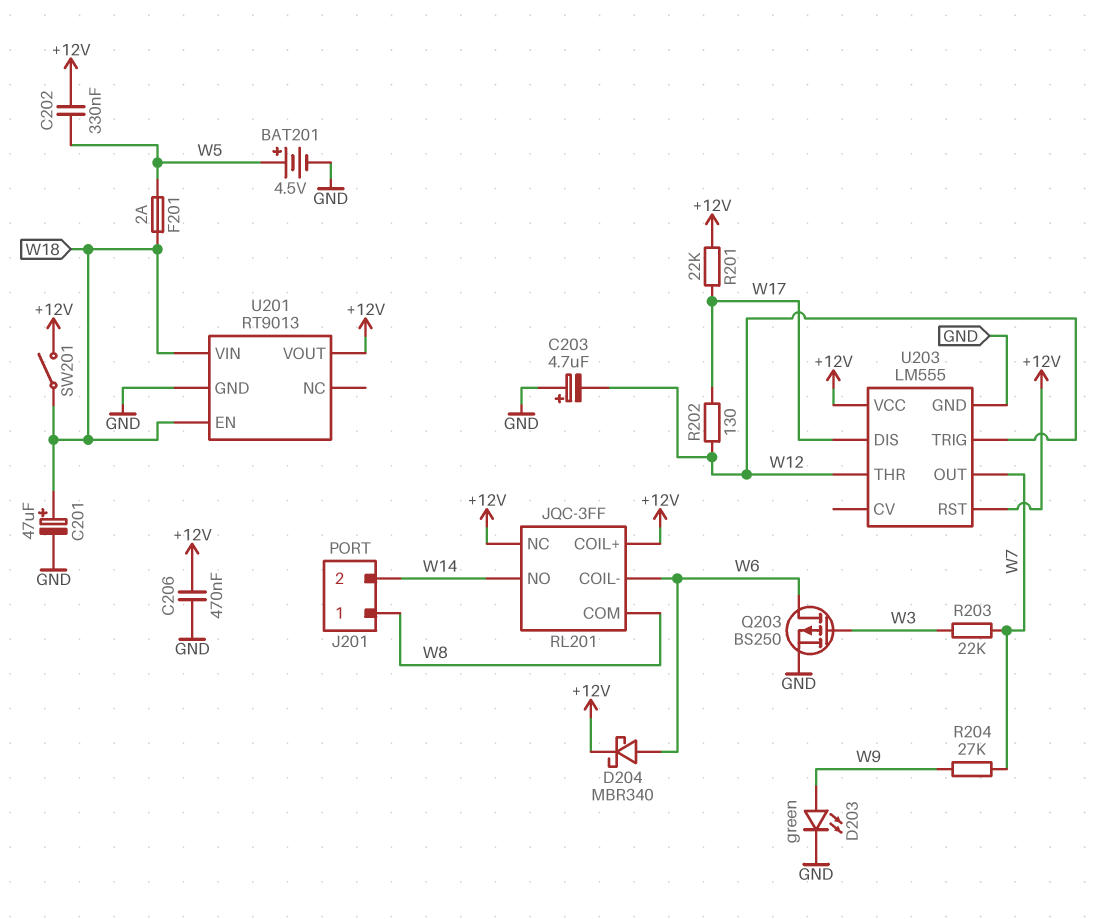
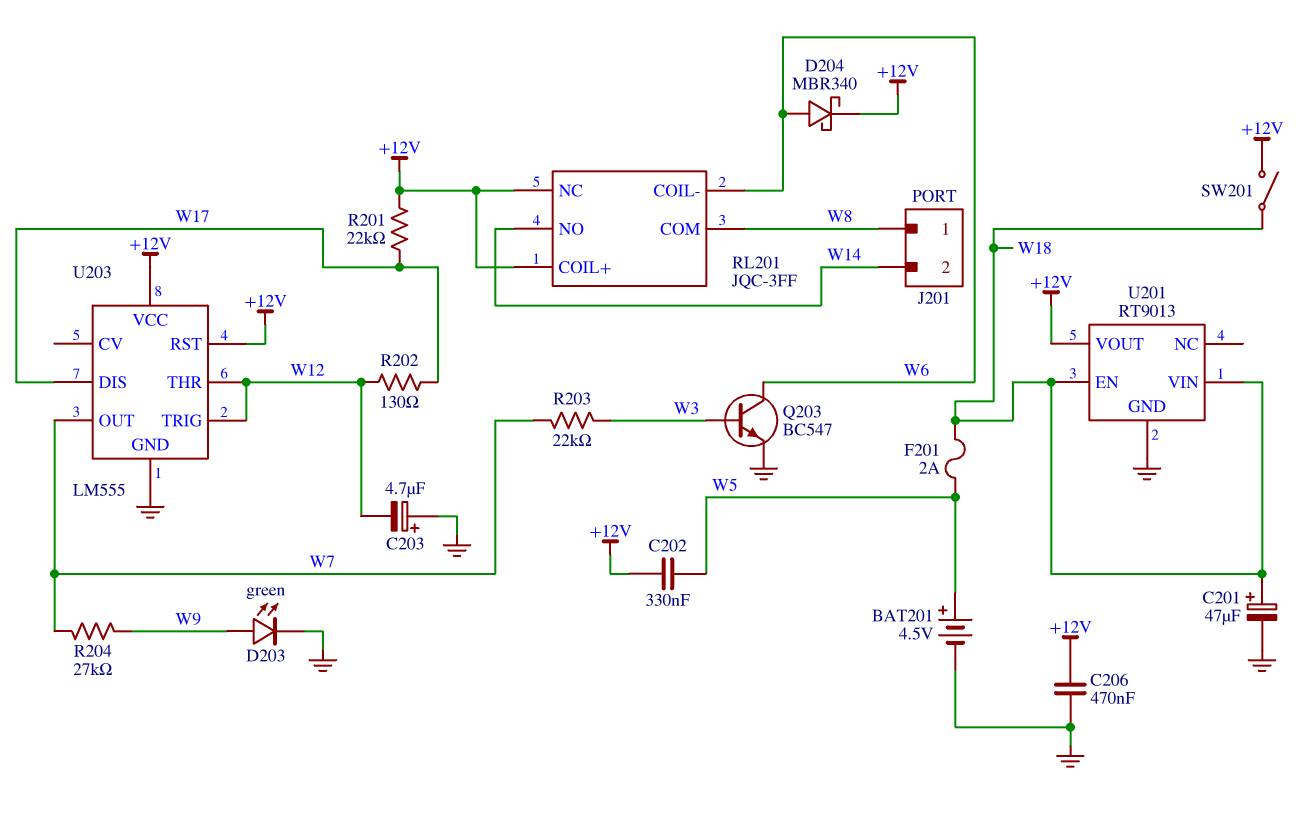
Q203: PMOS BS250 (G W3, D W6, S GND) -> NPN BC547 (B W3, C W6, E GND)

